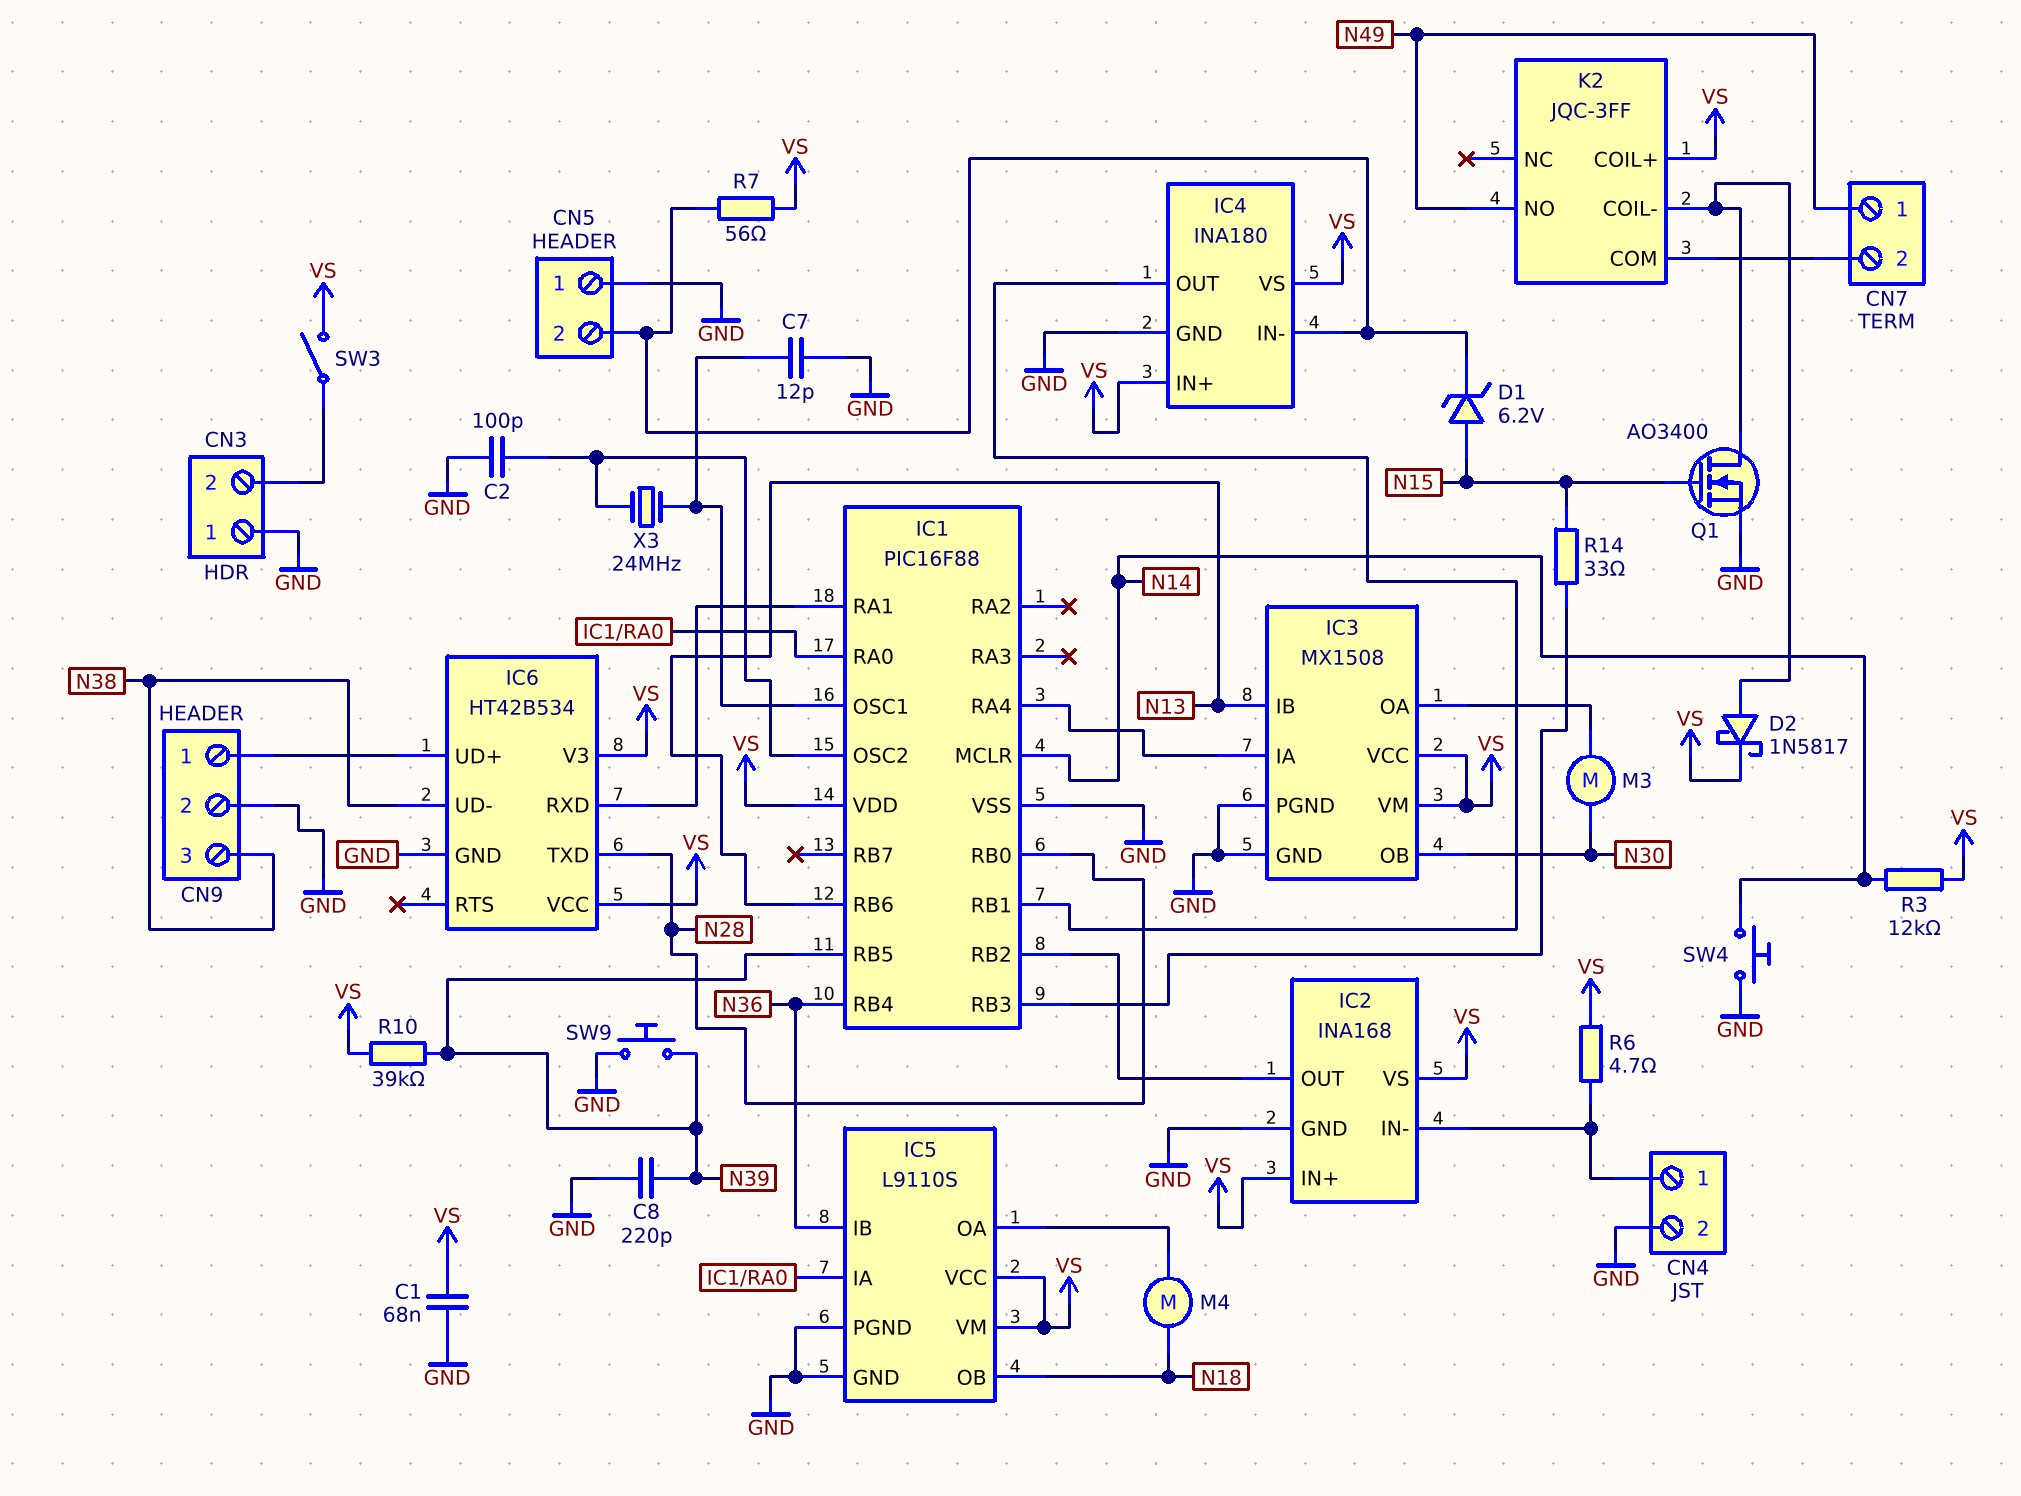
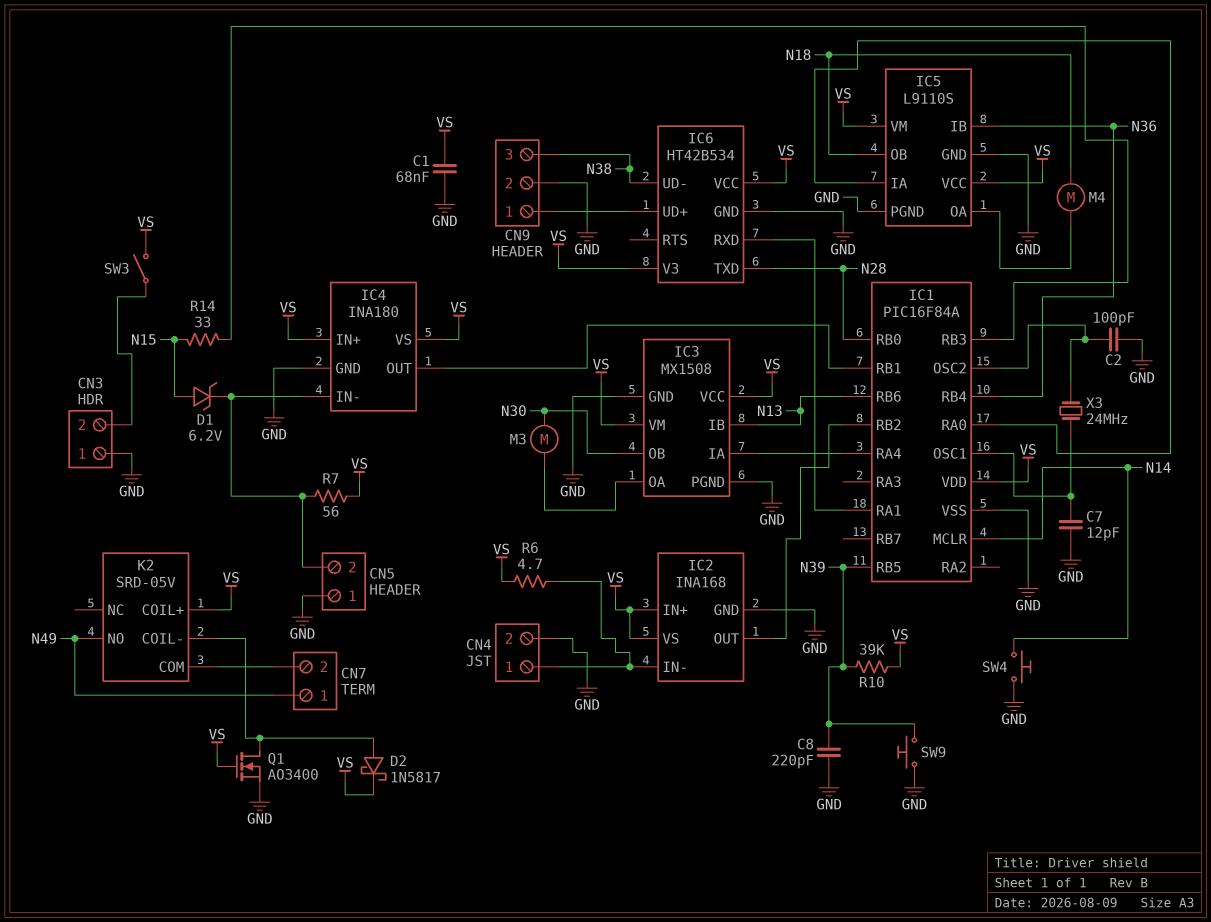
IC1: PIC16F88 -> PIC16F84A
K2: JQC-3FF -> SRD-05V
Q1: NMOS AO3400 (G N15, D K2/COIL-, S GND) -> NMOS AO3400 (G VS, D K2/COIL-, S GND)
R3: 12k (N14, VS) -> none

